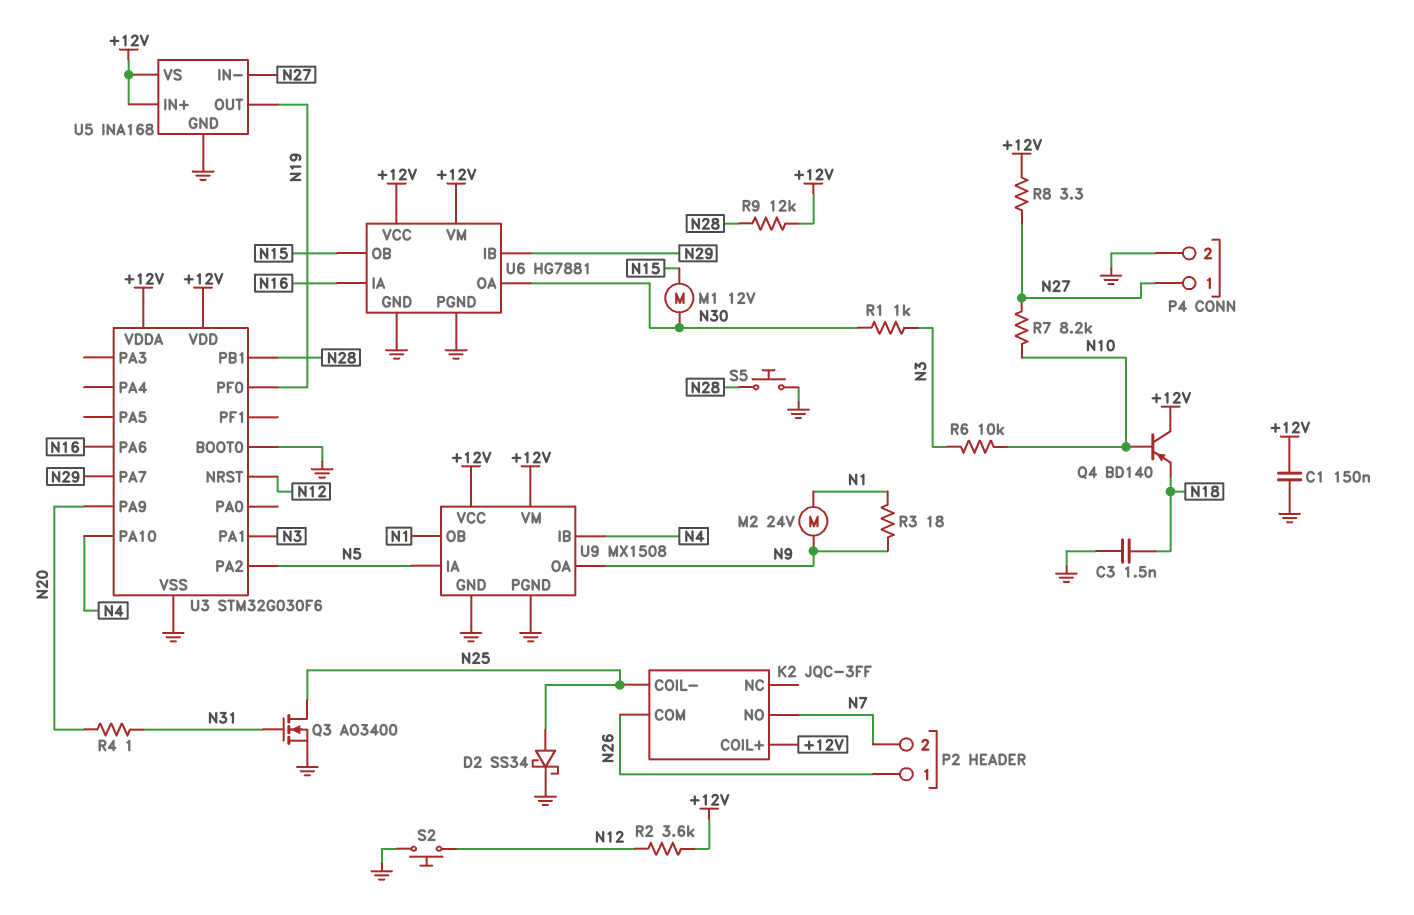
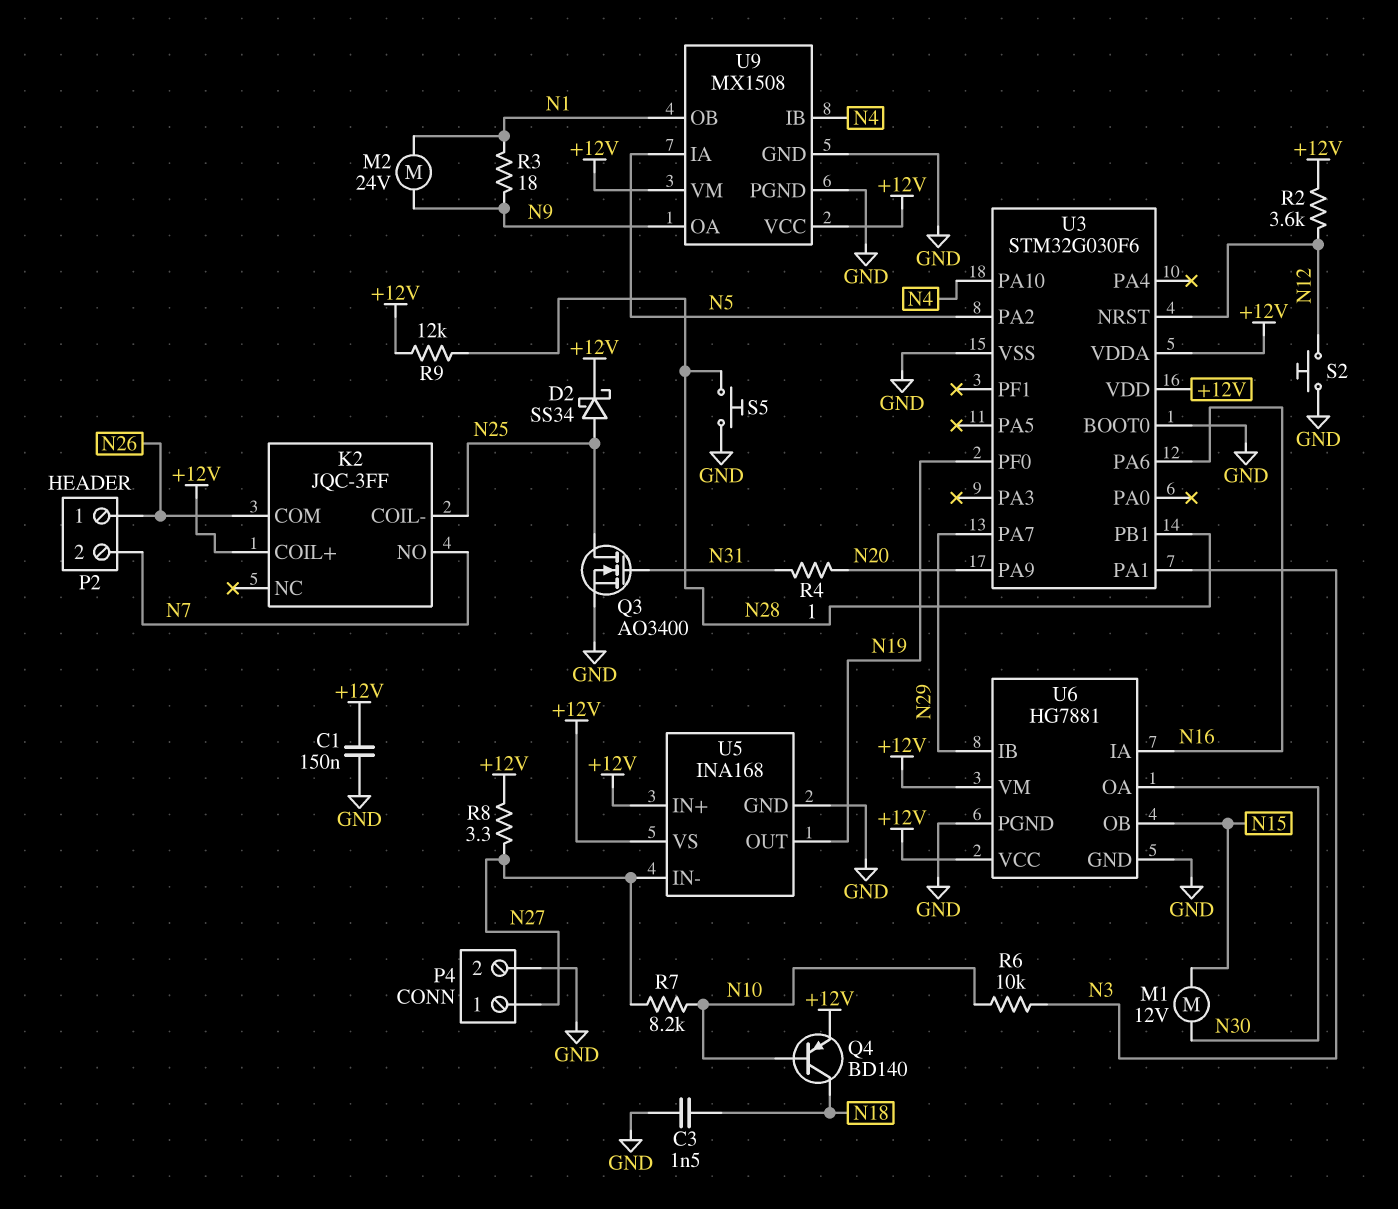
D2: schottky SS34 (A N25, K GND) -> schottky SS34 (A N25, K +12V)
Q4: PNP BD140 (B N10, C +12V, E N18) -> PNP BD140 (B N10, C N18, E +12V)
R1: 1k (N3, N30) -> none

